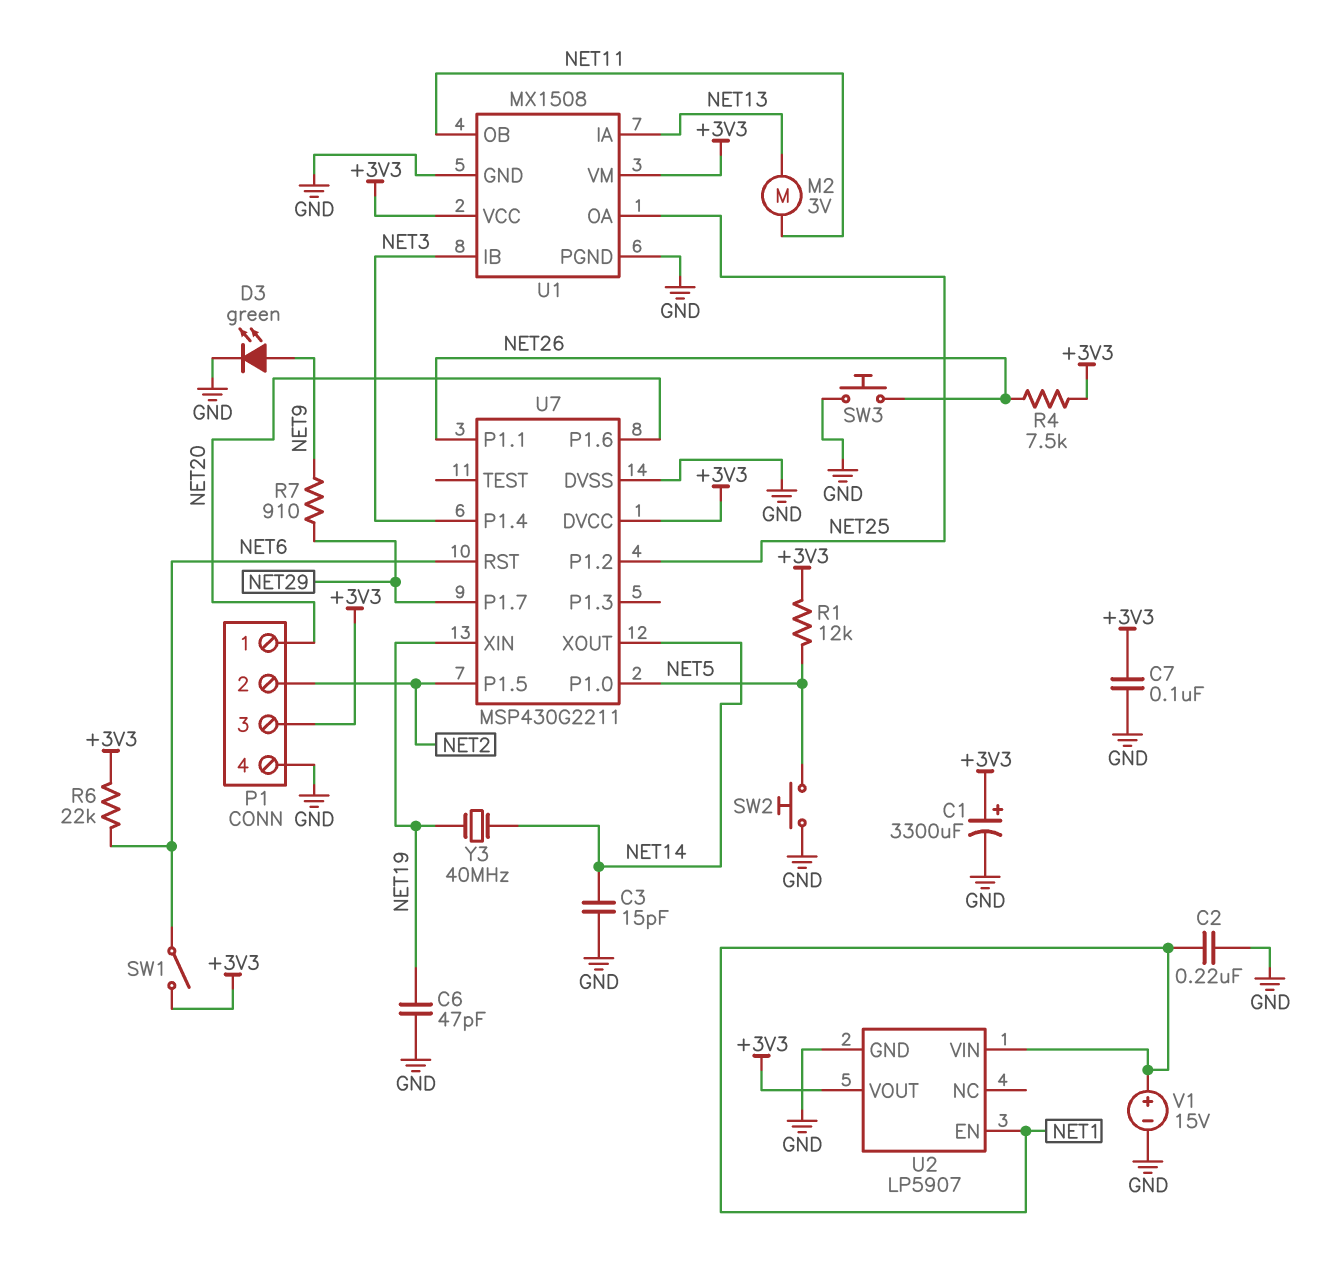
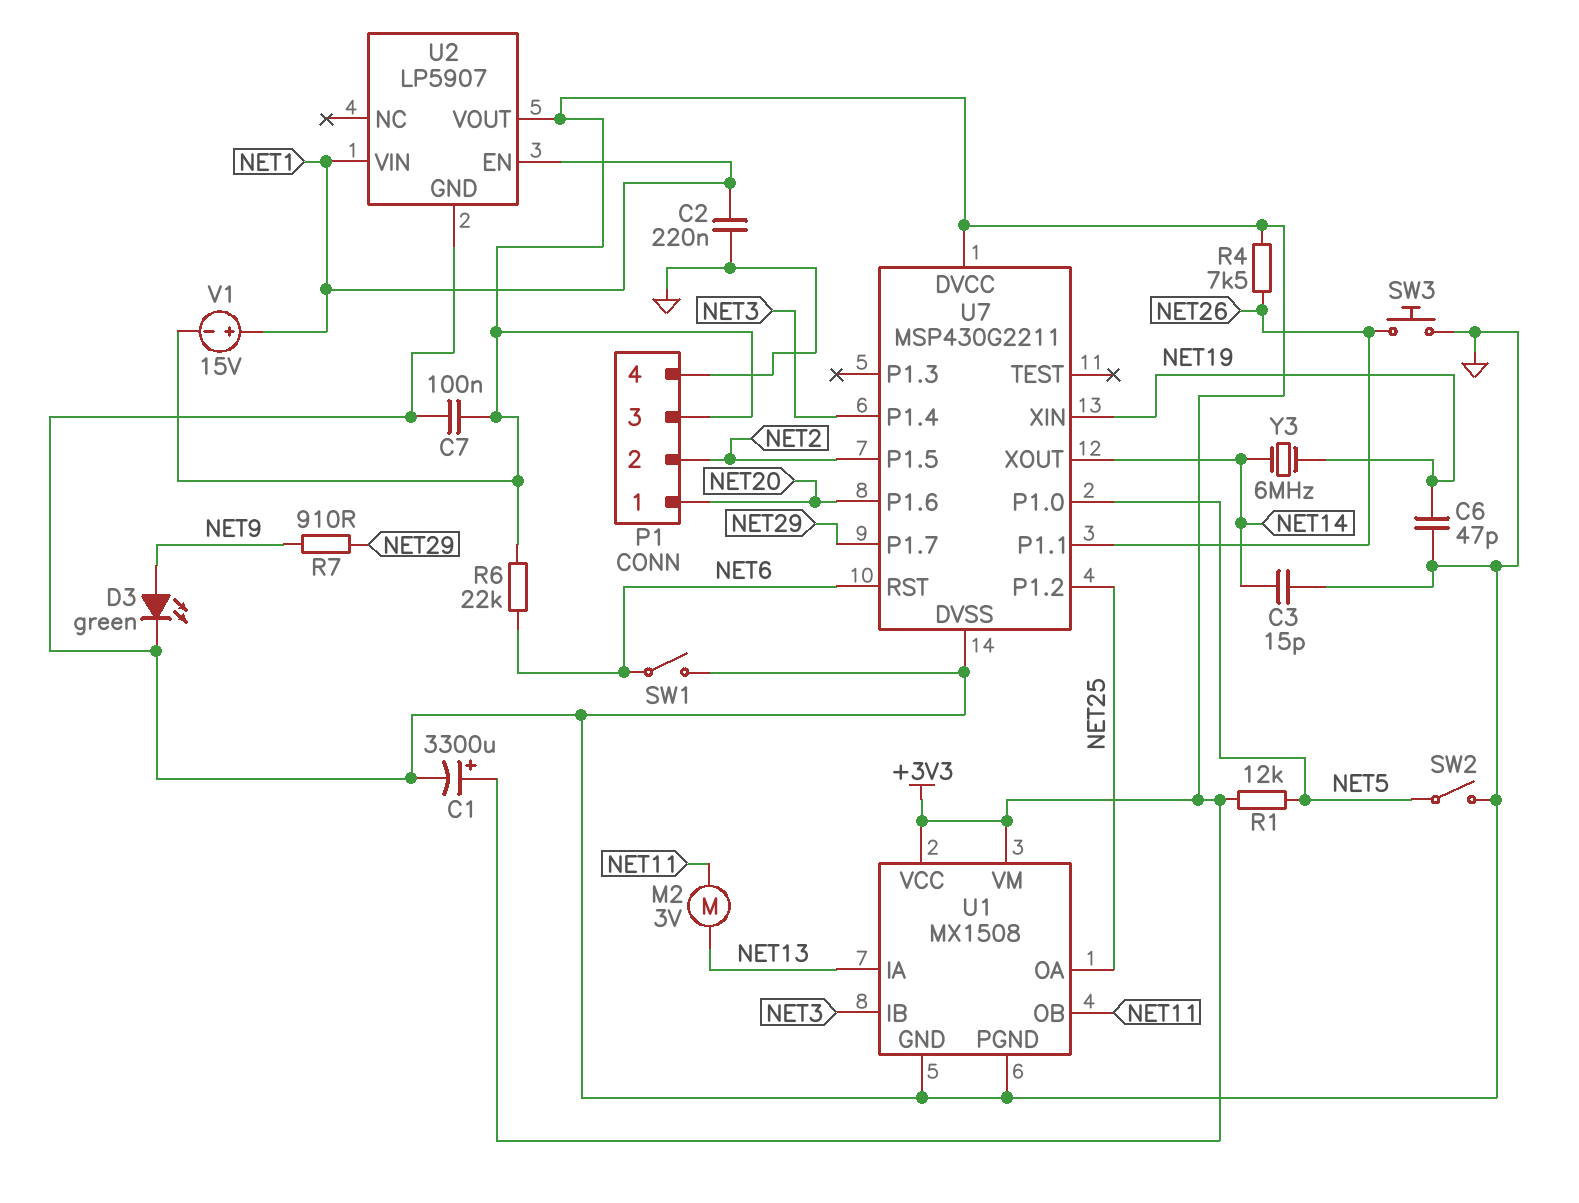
SW1: switch (+3V3, NET6) -> switch (GND, NET6)
SW2: button (GND, NET5) -> switch (GND, NET5)
V1: 15V (plus NET1, minus GND) -> 15V (plus NET1, minus +3V3)
Y3: 40MHz (NET14, NET19) -> 6MHz (NET14, NET19)

